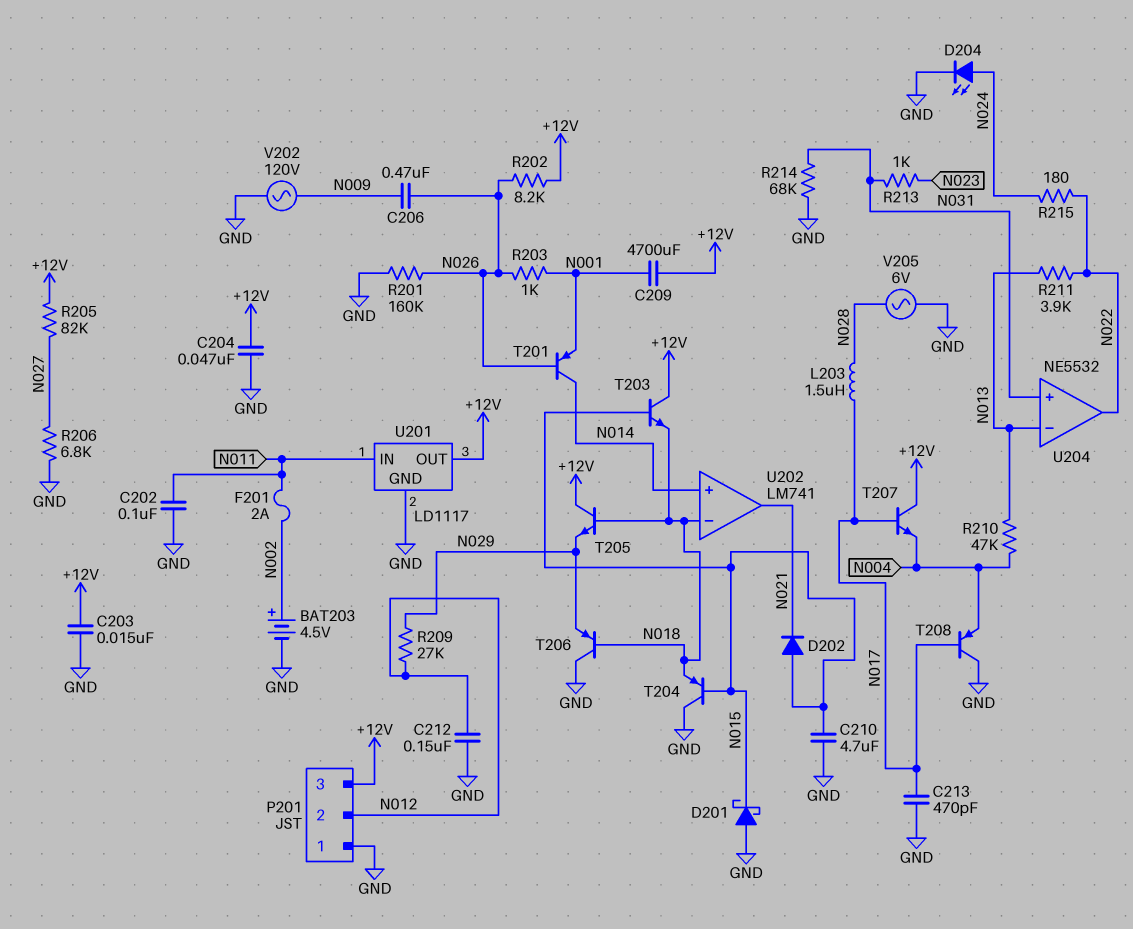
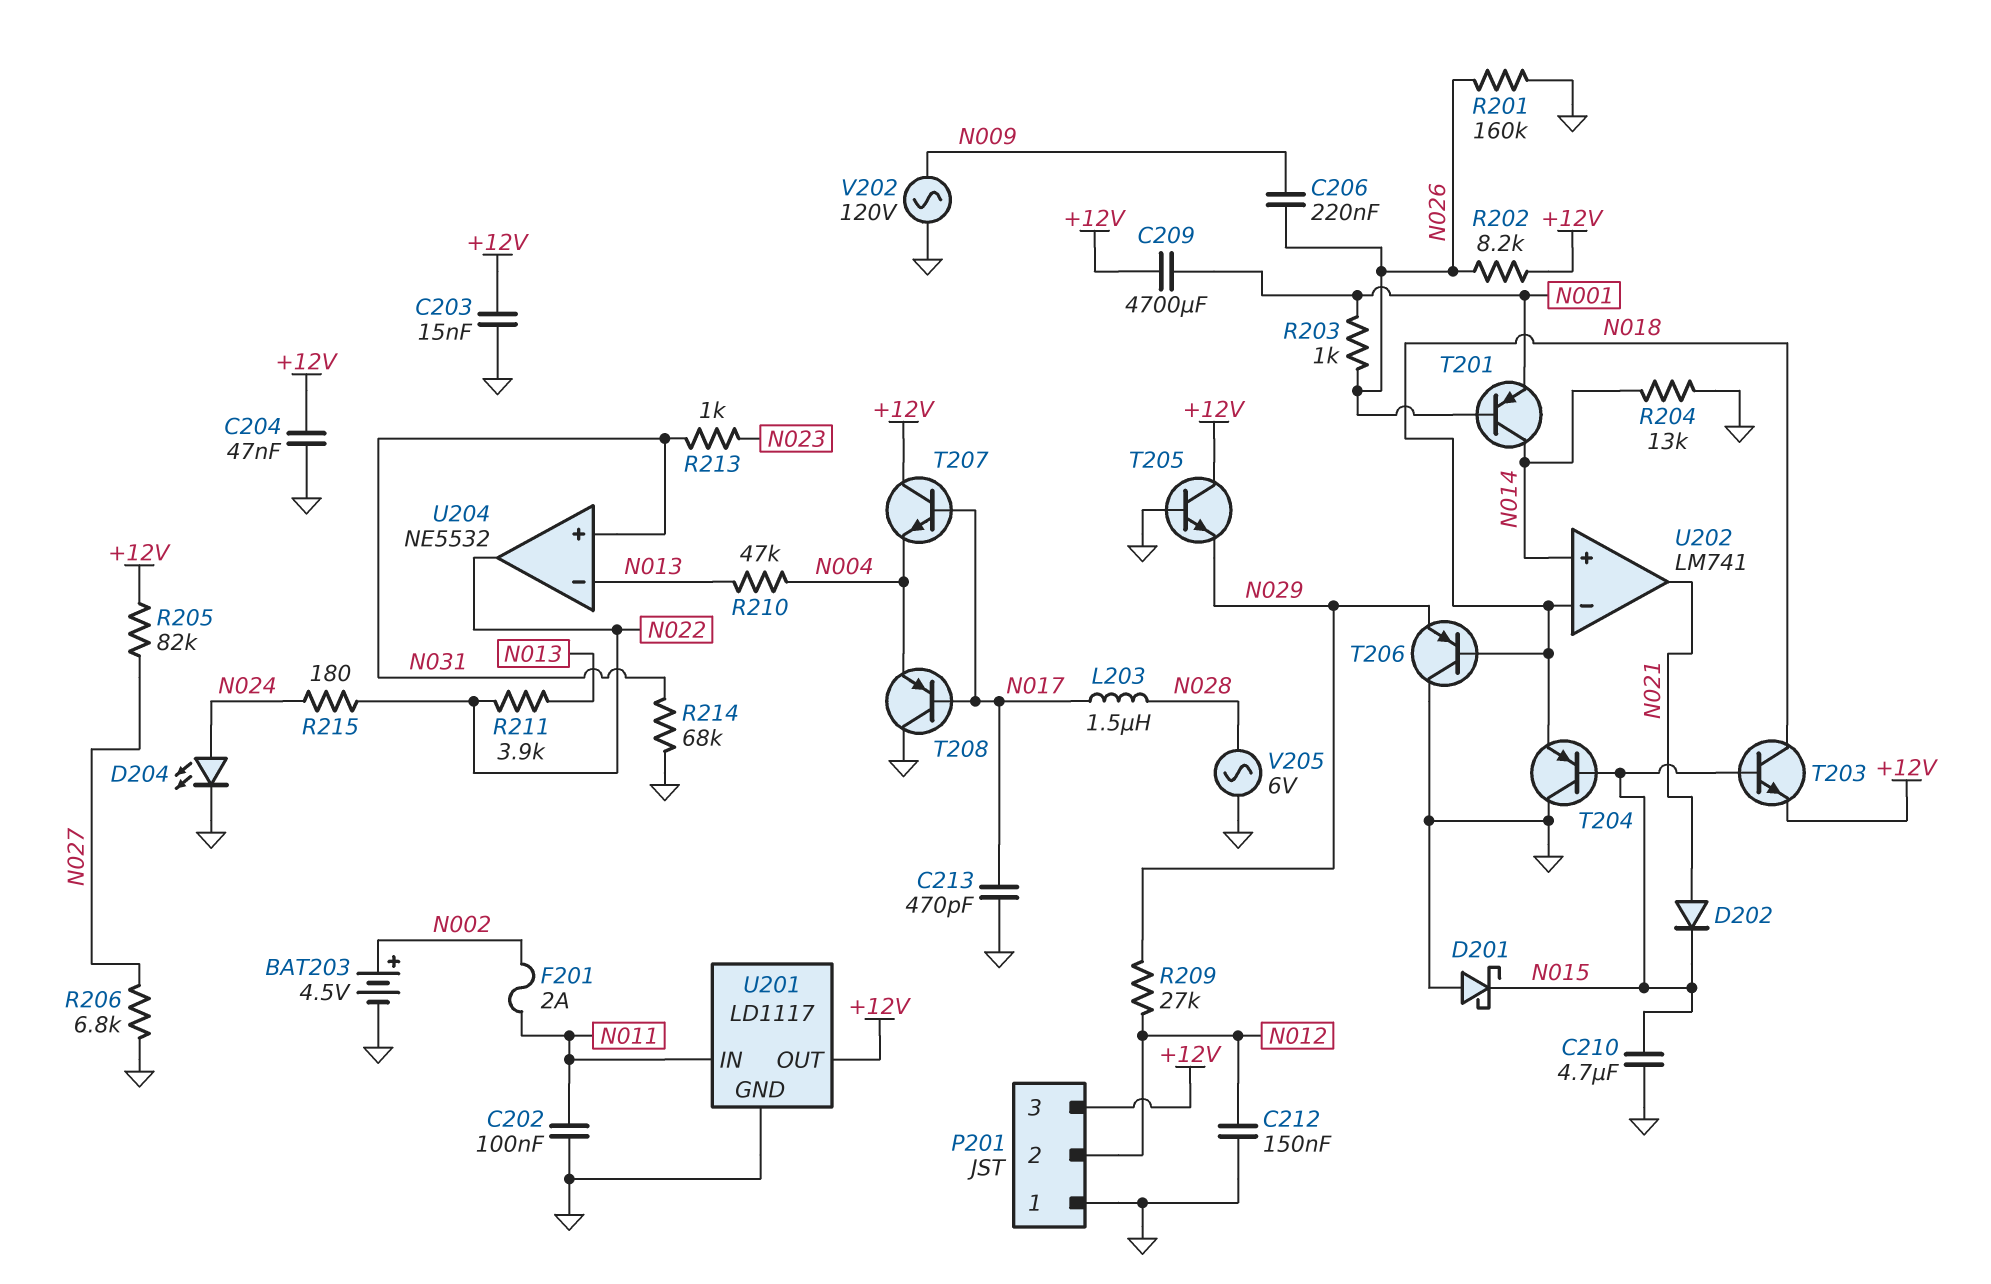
C206: 470nF (N009, N026) -> 220nF (N009, N026)
D202: diode (A N015, K N021) -> diode (A N021, K N015)
R204: none -> 13k (GND, N014)
T203: NPN (B N015, C +12V, E N018) -> NPN (B N015, C N018, E +12V)
T205: NPN (B N018, C +12V, E N029) -> NPN (B GND, C +12V, E N029)

